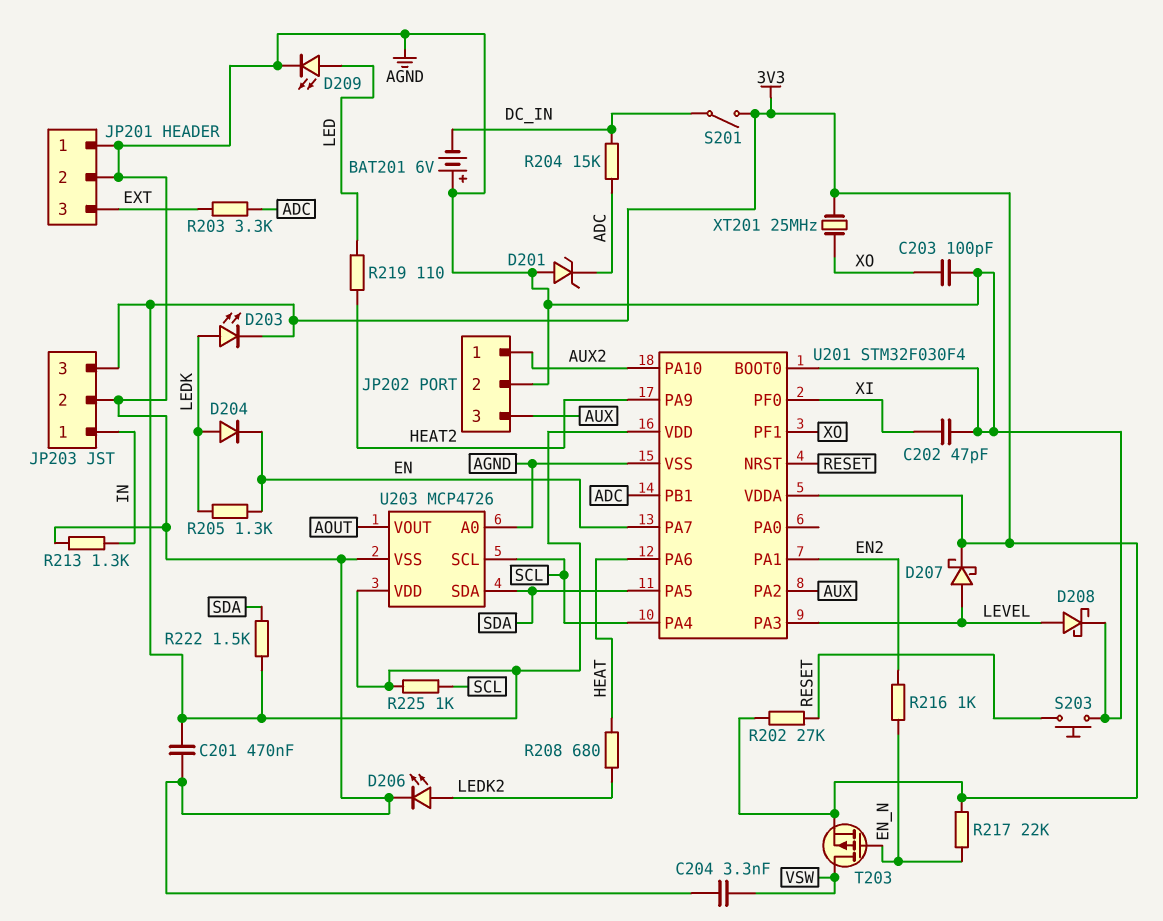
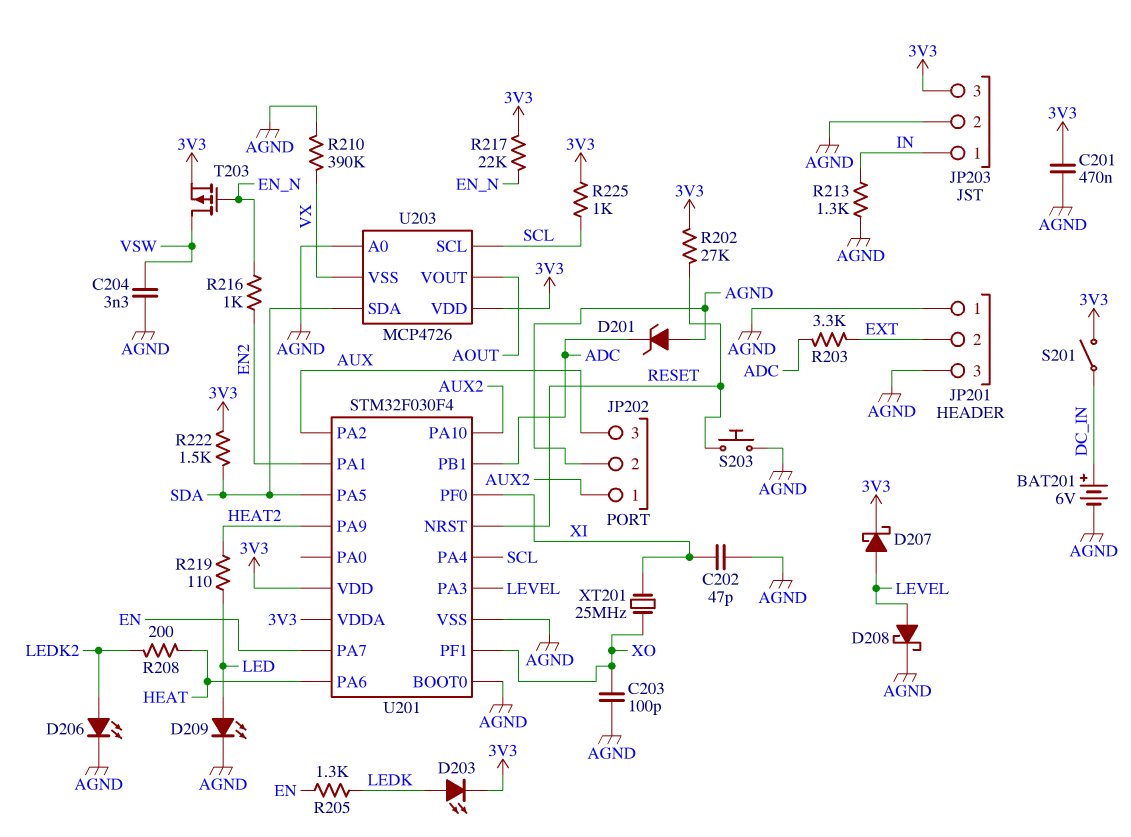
BAT201: 6V (plus AGND, minus DC_IN) -> 6V (plus DC_IN, minus AGND)
D204: diode (A LEDK, K EN) -> none
JP201 pin 2: AGND -> EXT
JP201 pin 3: EXT -> AGND
R204: 15k (ADC, DC_IN) -> none
R208: 680 (HEAT, LEDK2) -> 200 (HEAT, LEDK2)
R210: none -> 390k (AGND, VX)
U203 pin VSS: AGND -> VX
XT201: 25MHz (3V3, XO) -> 25MHz (XI, XO)

